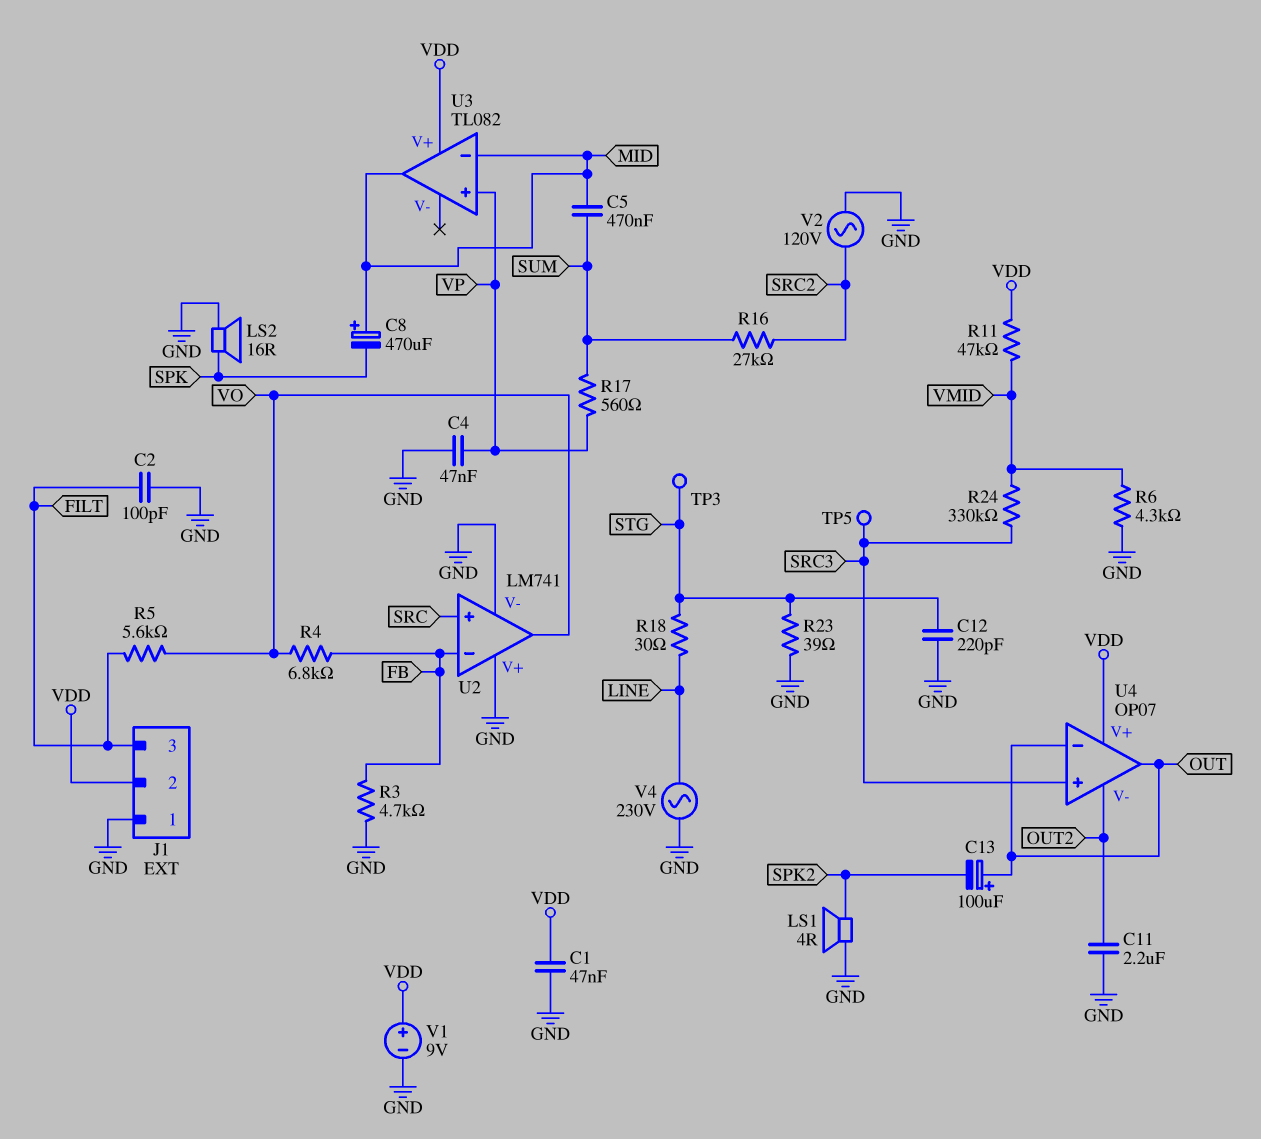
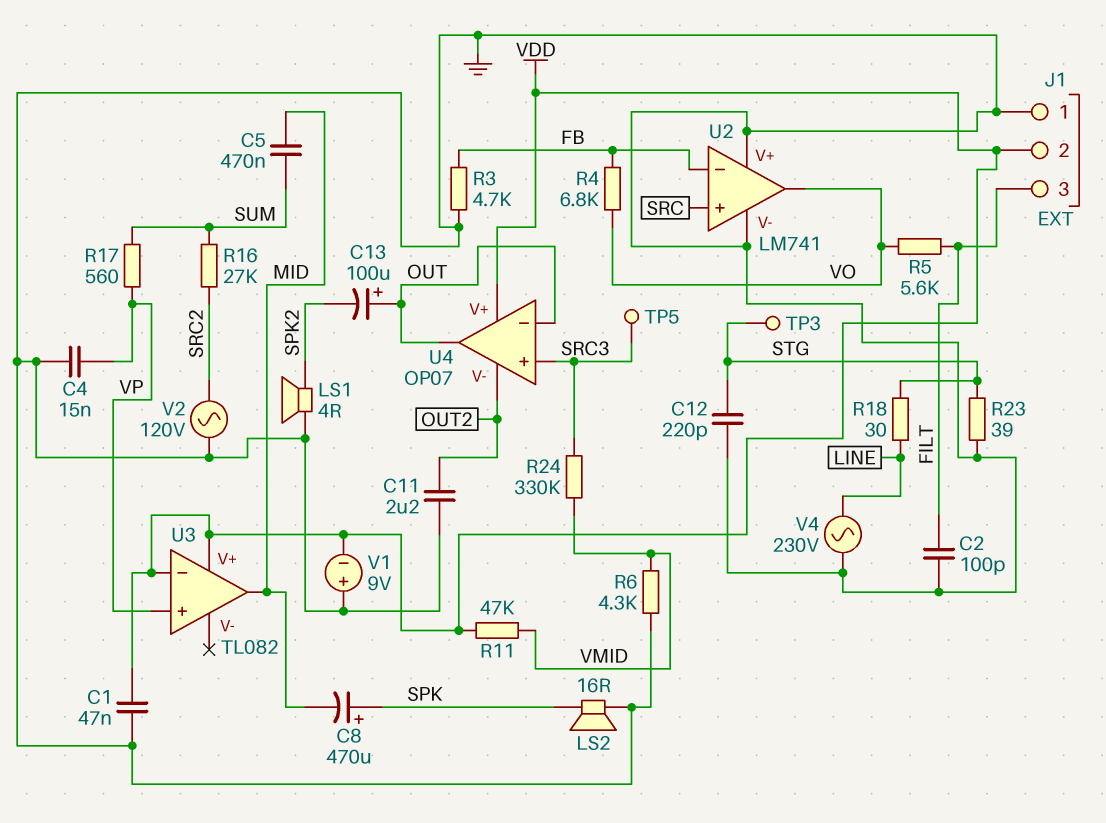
C4: 47nF (GND, VP) -> 15nF (GND, VP)
C8: 470uF (plus MID, minus SPK) -> 470uF (plus SPK, minus MID)
U3 pin in-: MID -> VDD
V1: 9V (plus VDD, minus GND) -> 9V (plus GND, minus VDD)

